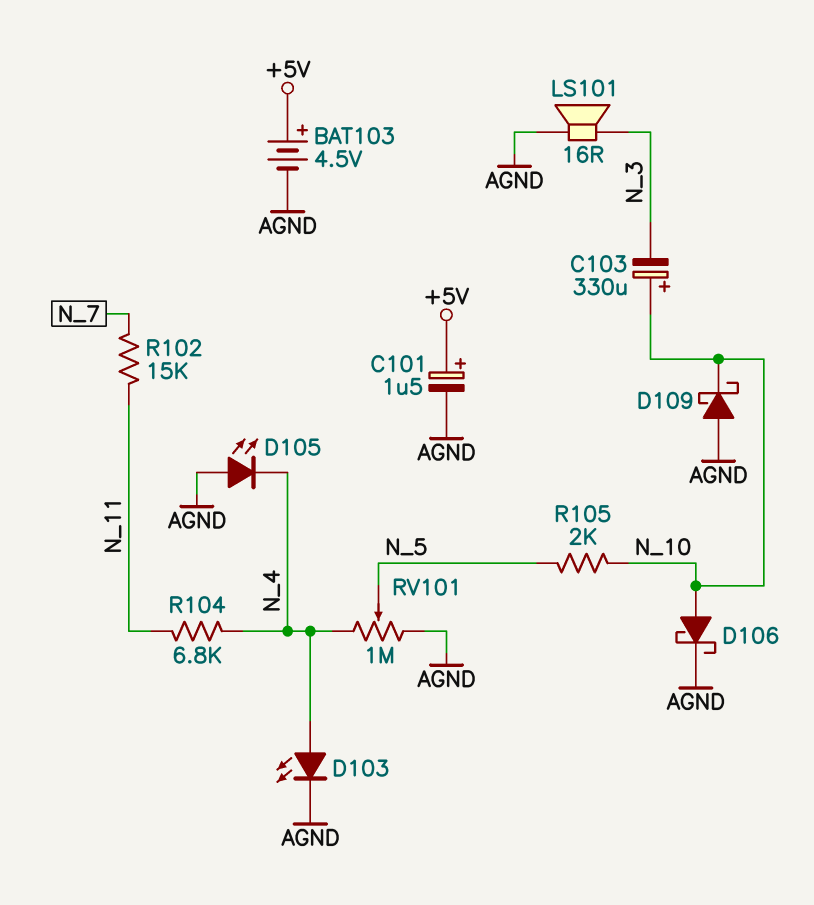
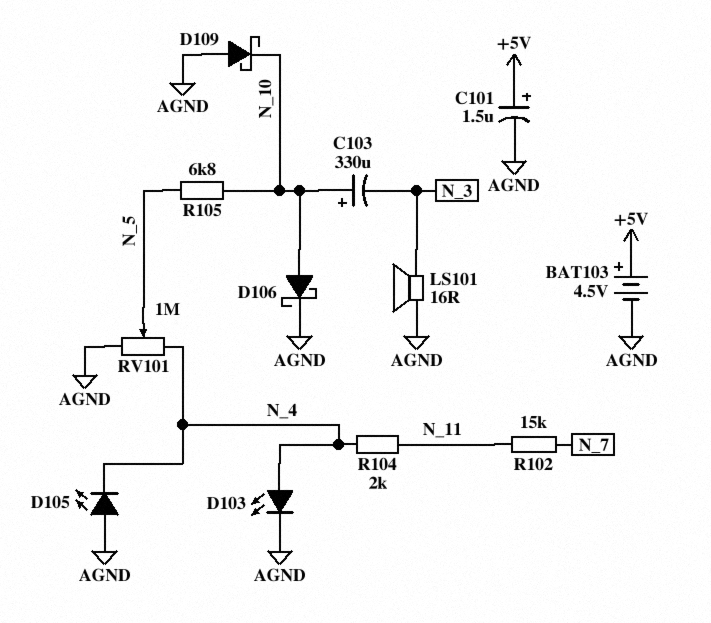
R104: 6.8k (N_4, N_11) -> 2k (N_4, N_11)
R105: 2k (N_5, N_10) -> 6.8k (N_5, N_10)

